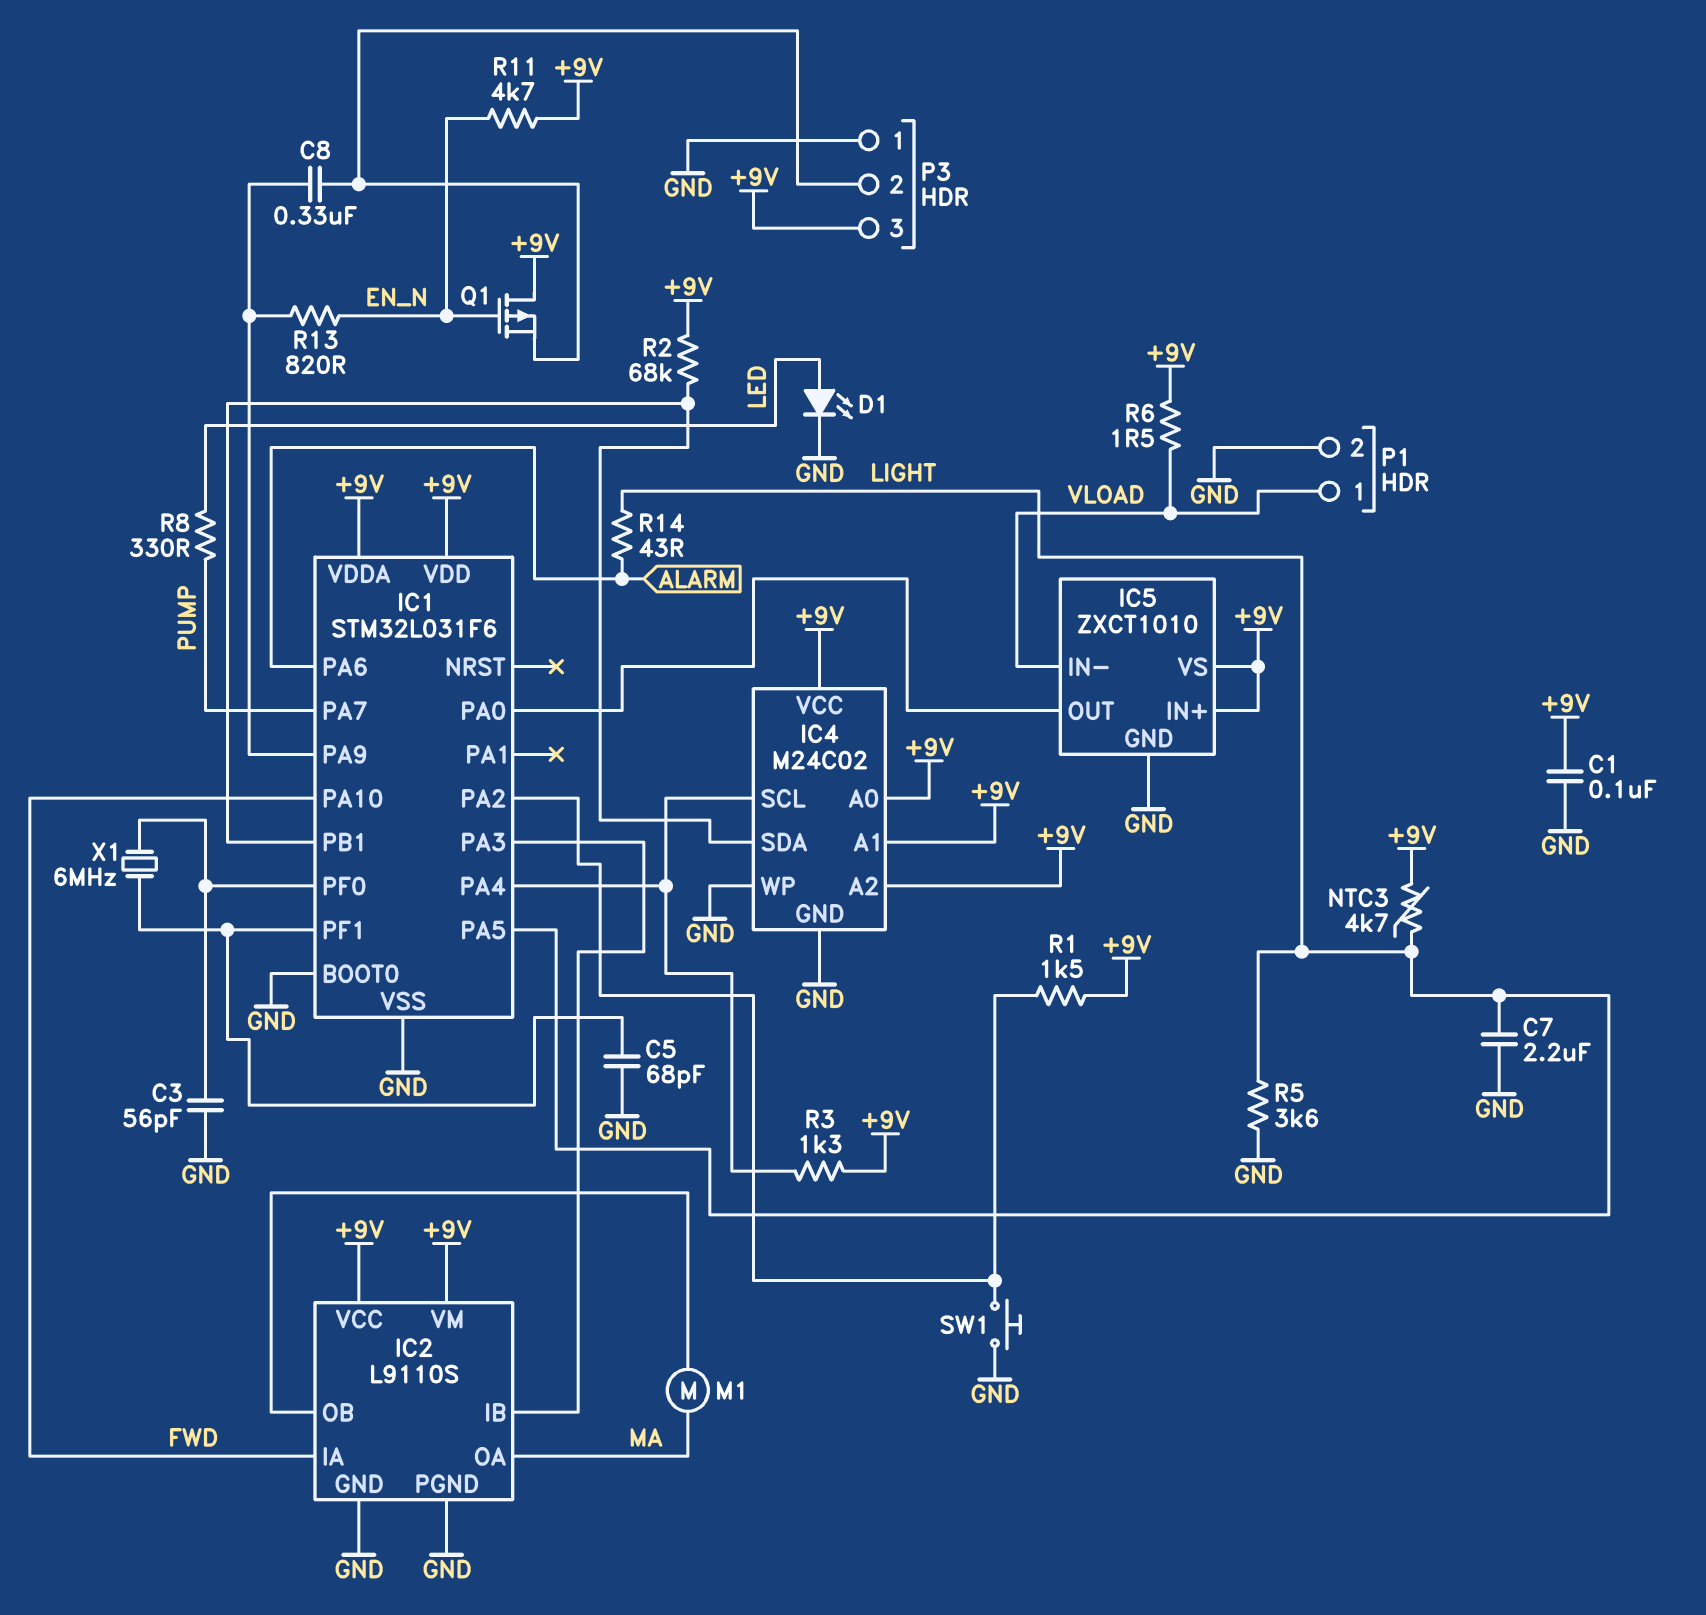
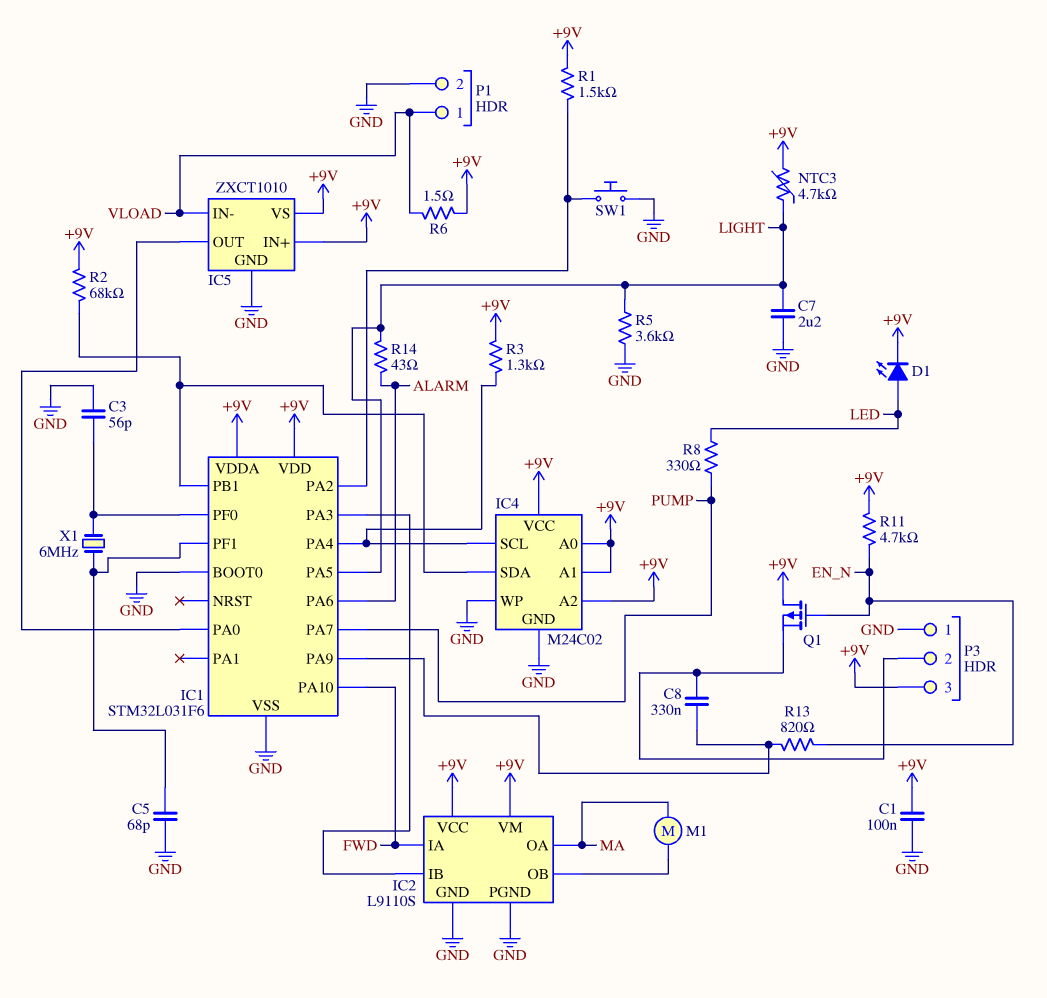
D1: LED (A LED, K GND) -> LED (A LED, K +9V)

